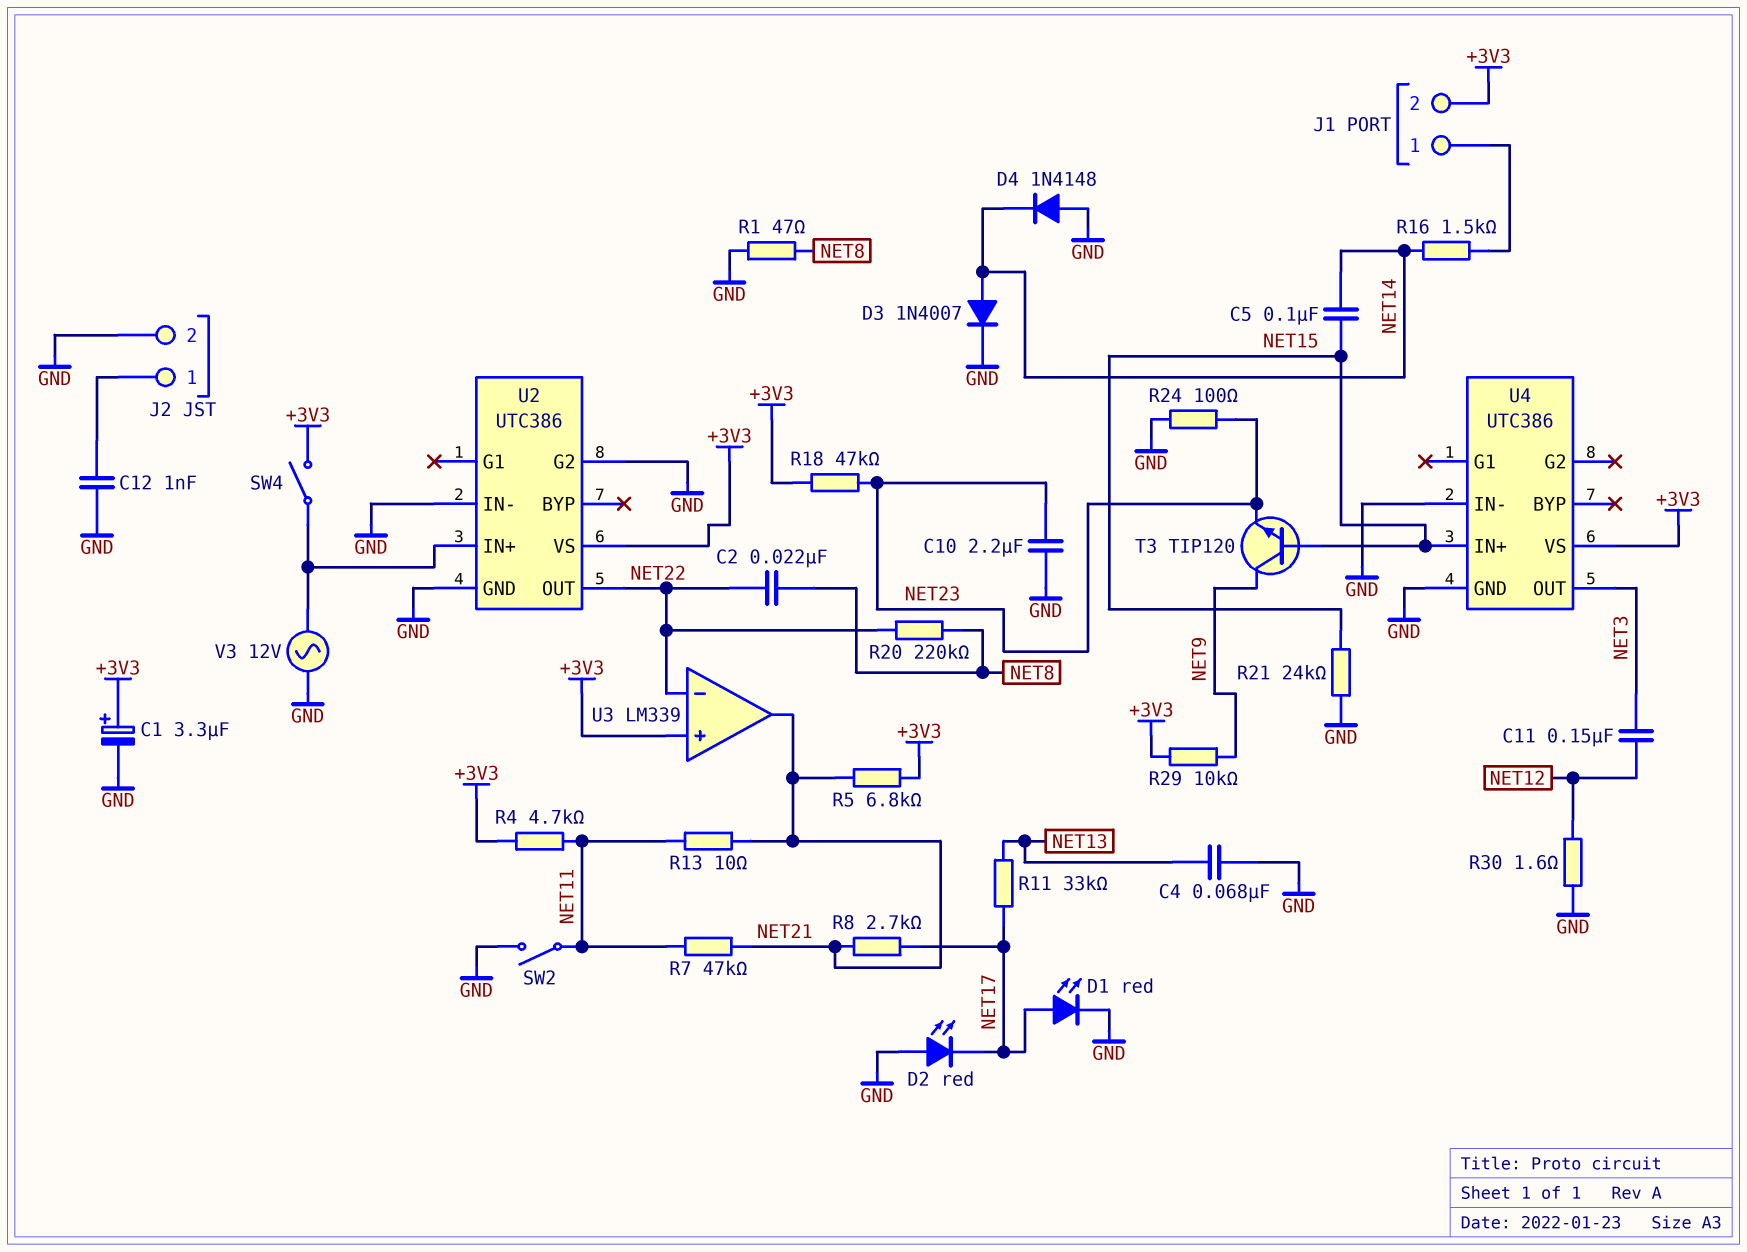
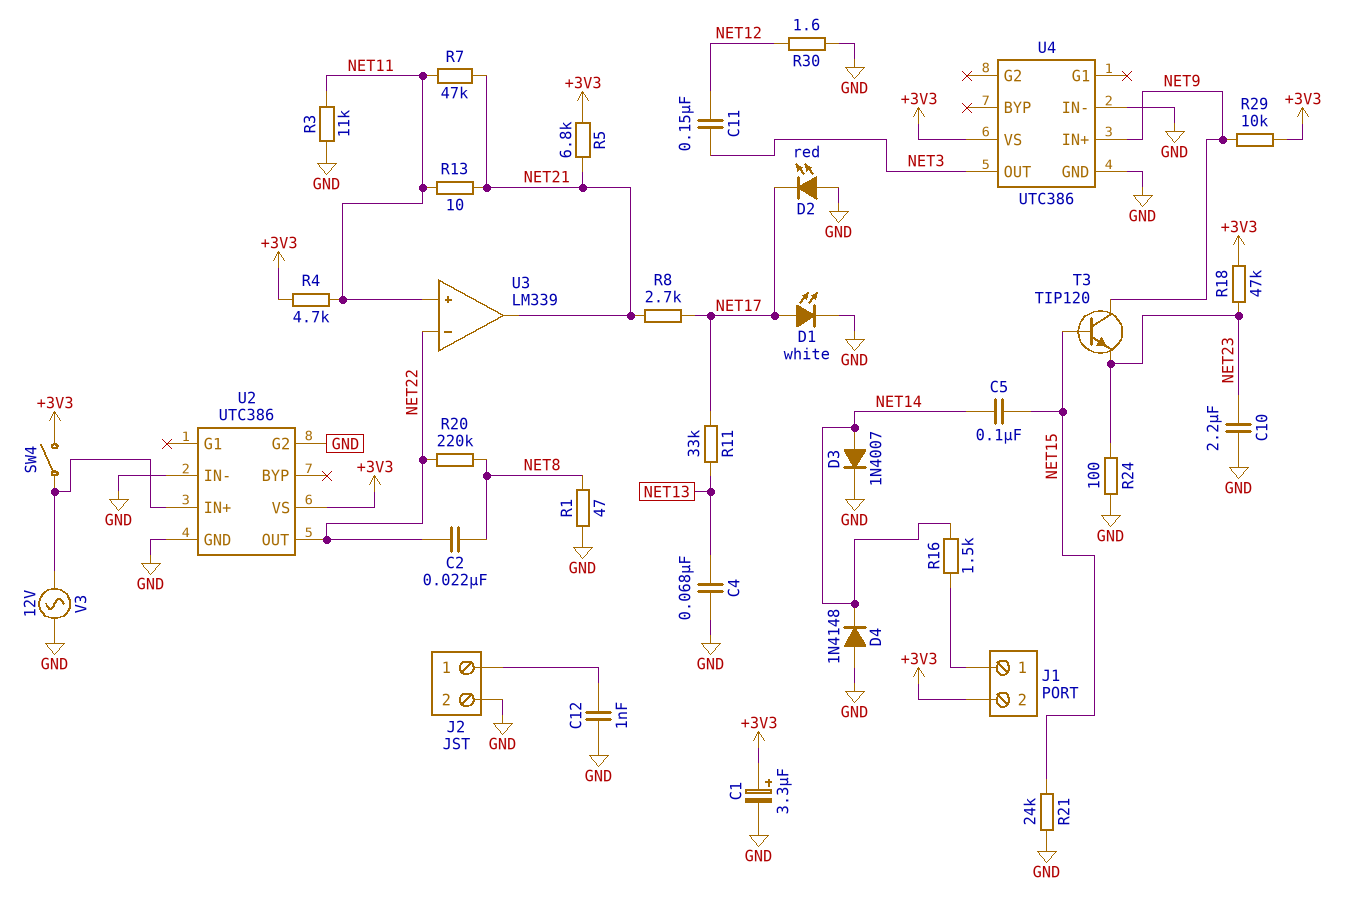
D1: LED red (A NET17, K GND) -> LED white (A NET17, K GND)
R3: none -> 11k (GND, NET11)
SW2: switch (GND, NET11) -> none
U3 pin in+: +3V3 -> NET11
U4 pin IN+: NET15 -> NET9

